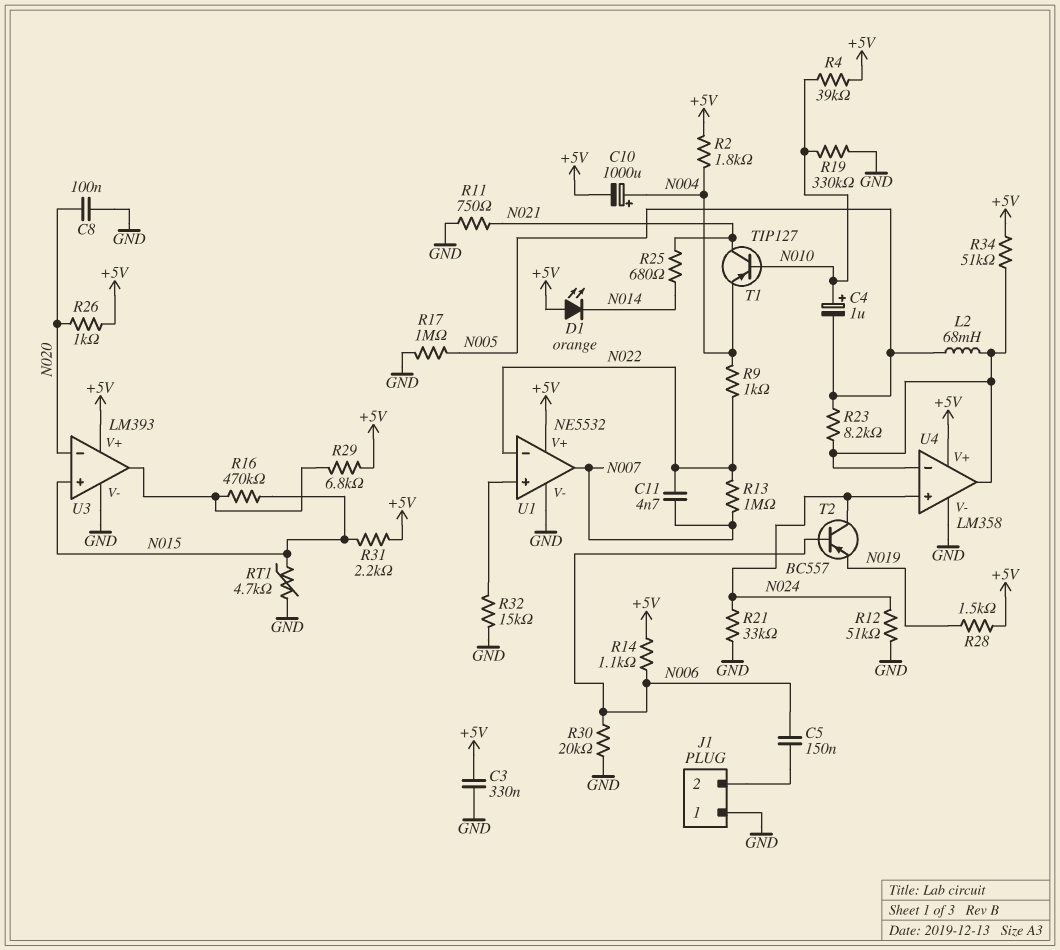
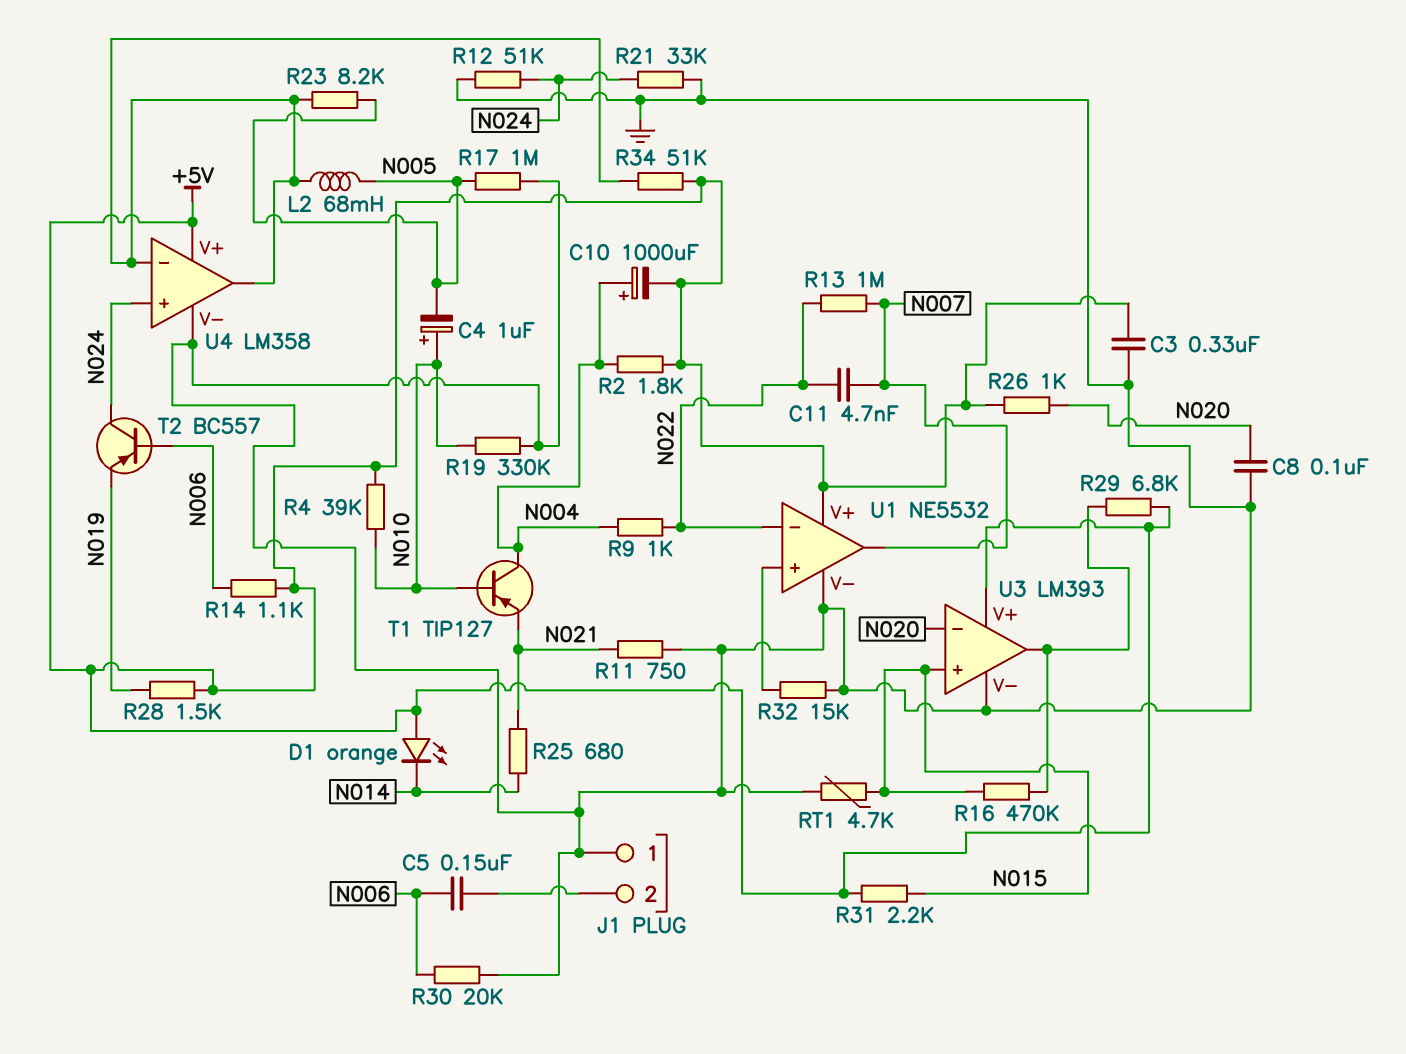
T1: PNP TIP127 (B N010, C N021, E N004) -> PNP TIP127 (B N010, C N004, E N021)

